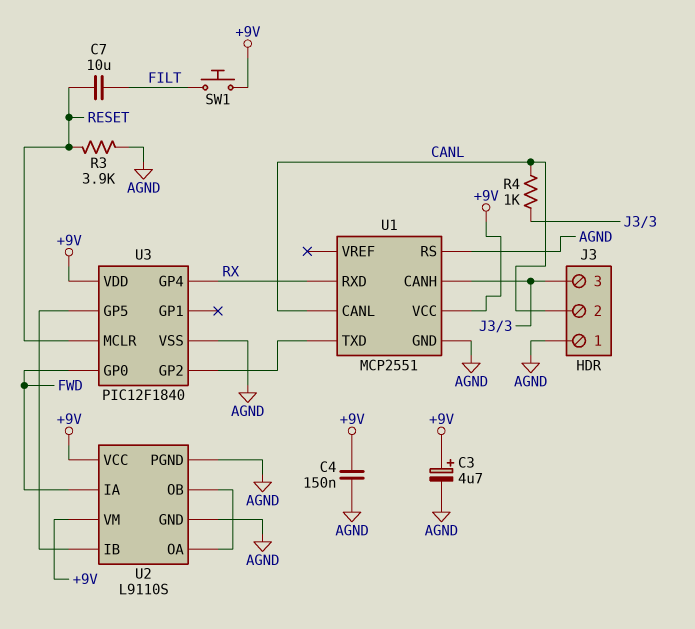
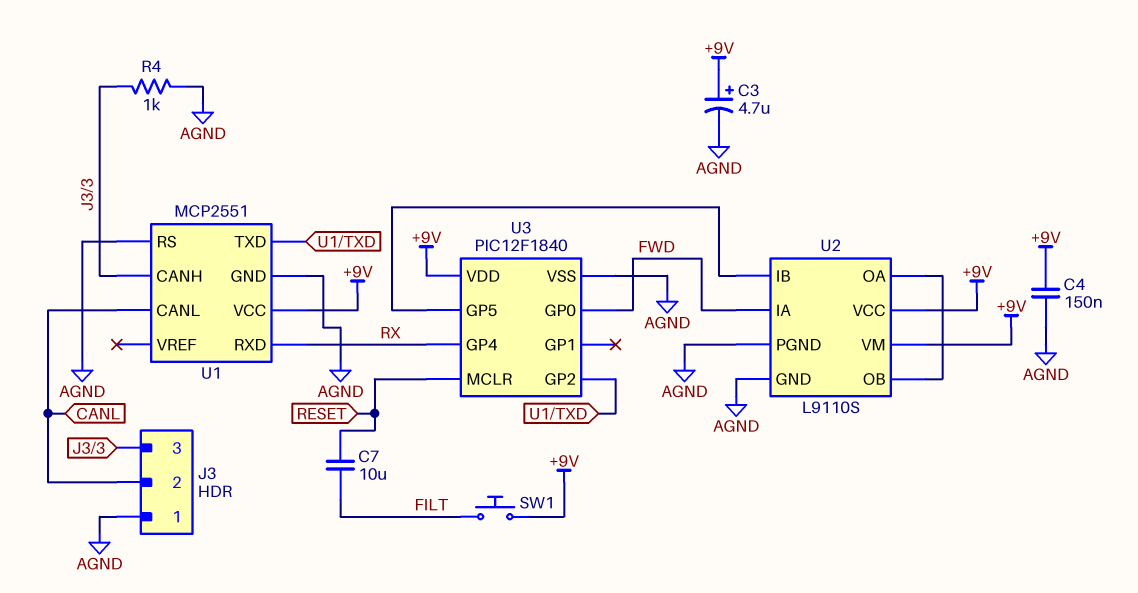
R3: 3.9k (AGND, RESET) -> none
R4: 1k (CANL, J3/3) -> 1k (AGND, J3/3)

